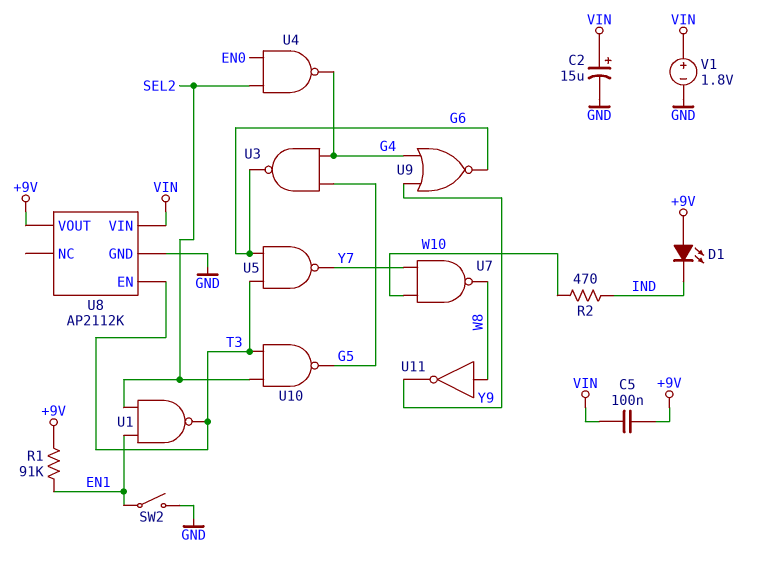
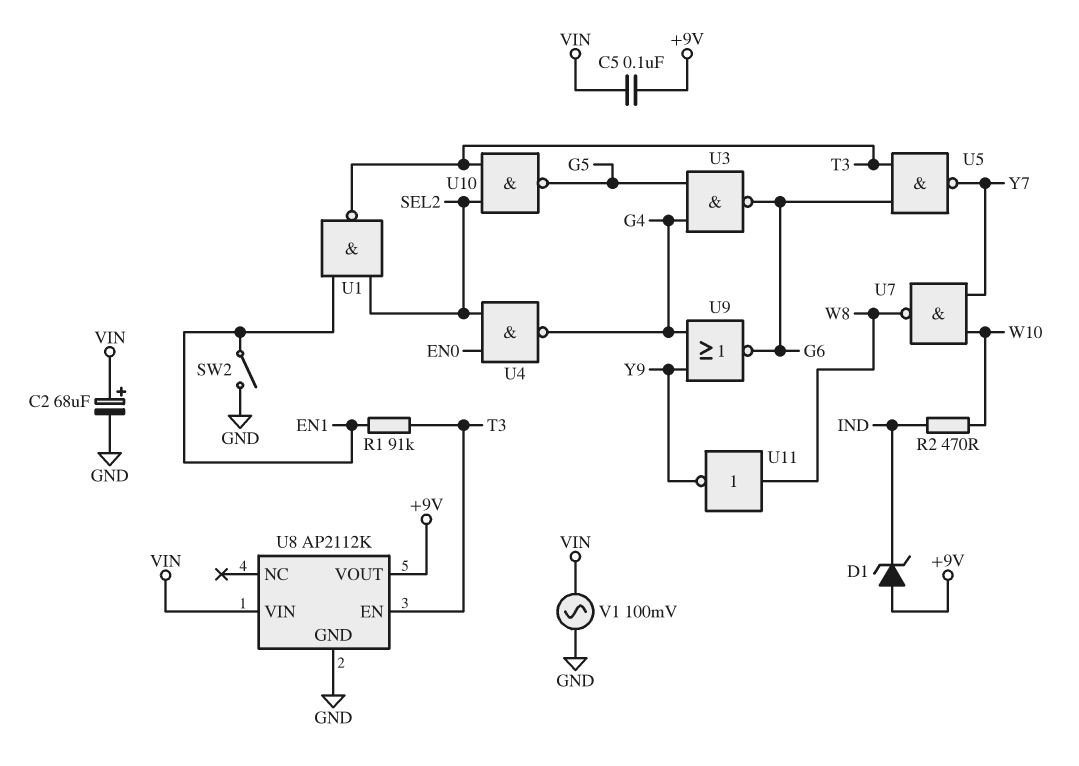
C2: 15uF (plus VIN, minus GND) -> 68uF (plus VIN, minus GND)
D1: LED (A +9V, K IND) -> zener (A +9V, K IND)
R1: 91k (+9V, EN1) -> 91k (EN1, T3)
V1: 1.8V (plus VIN, minus GND) -> AC 100mV (GND, VIN)

